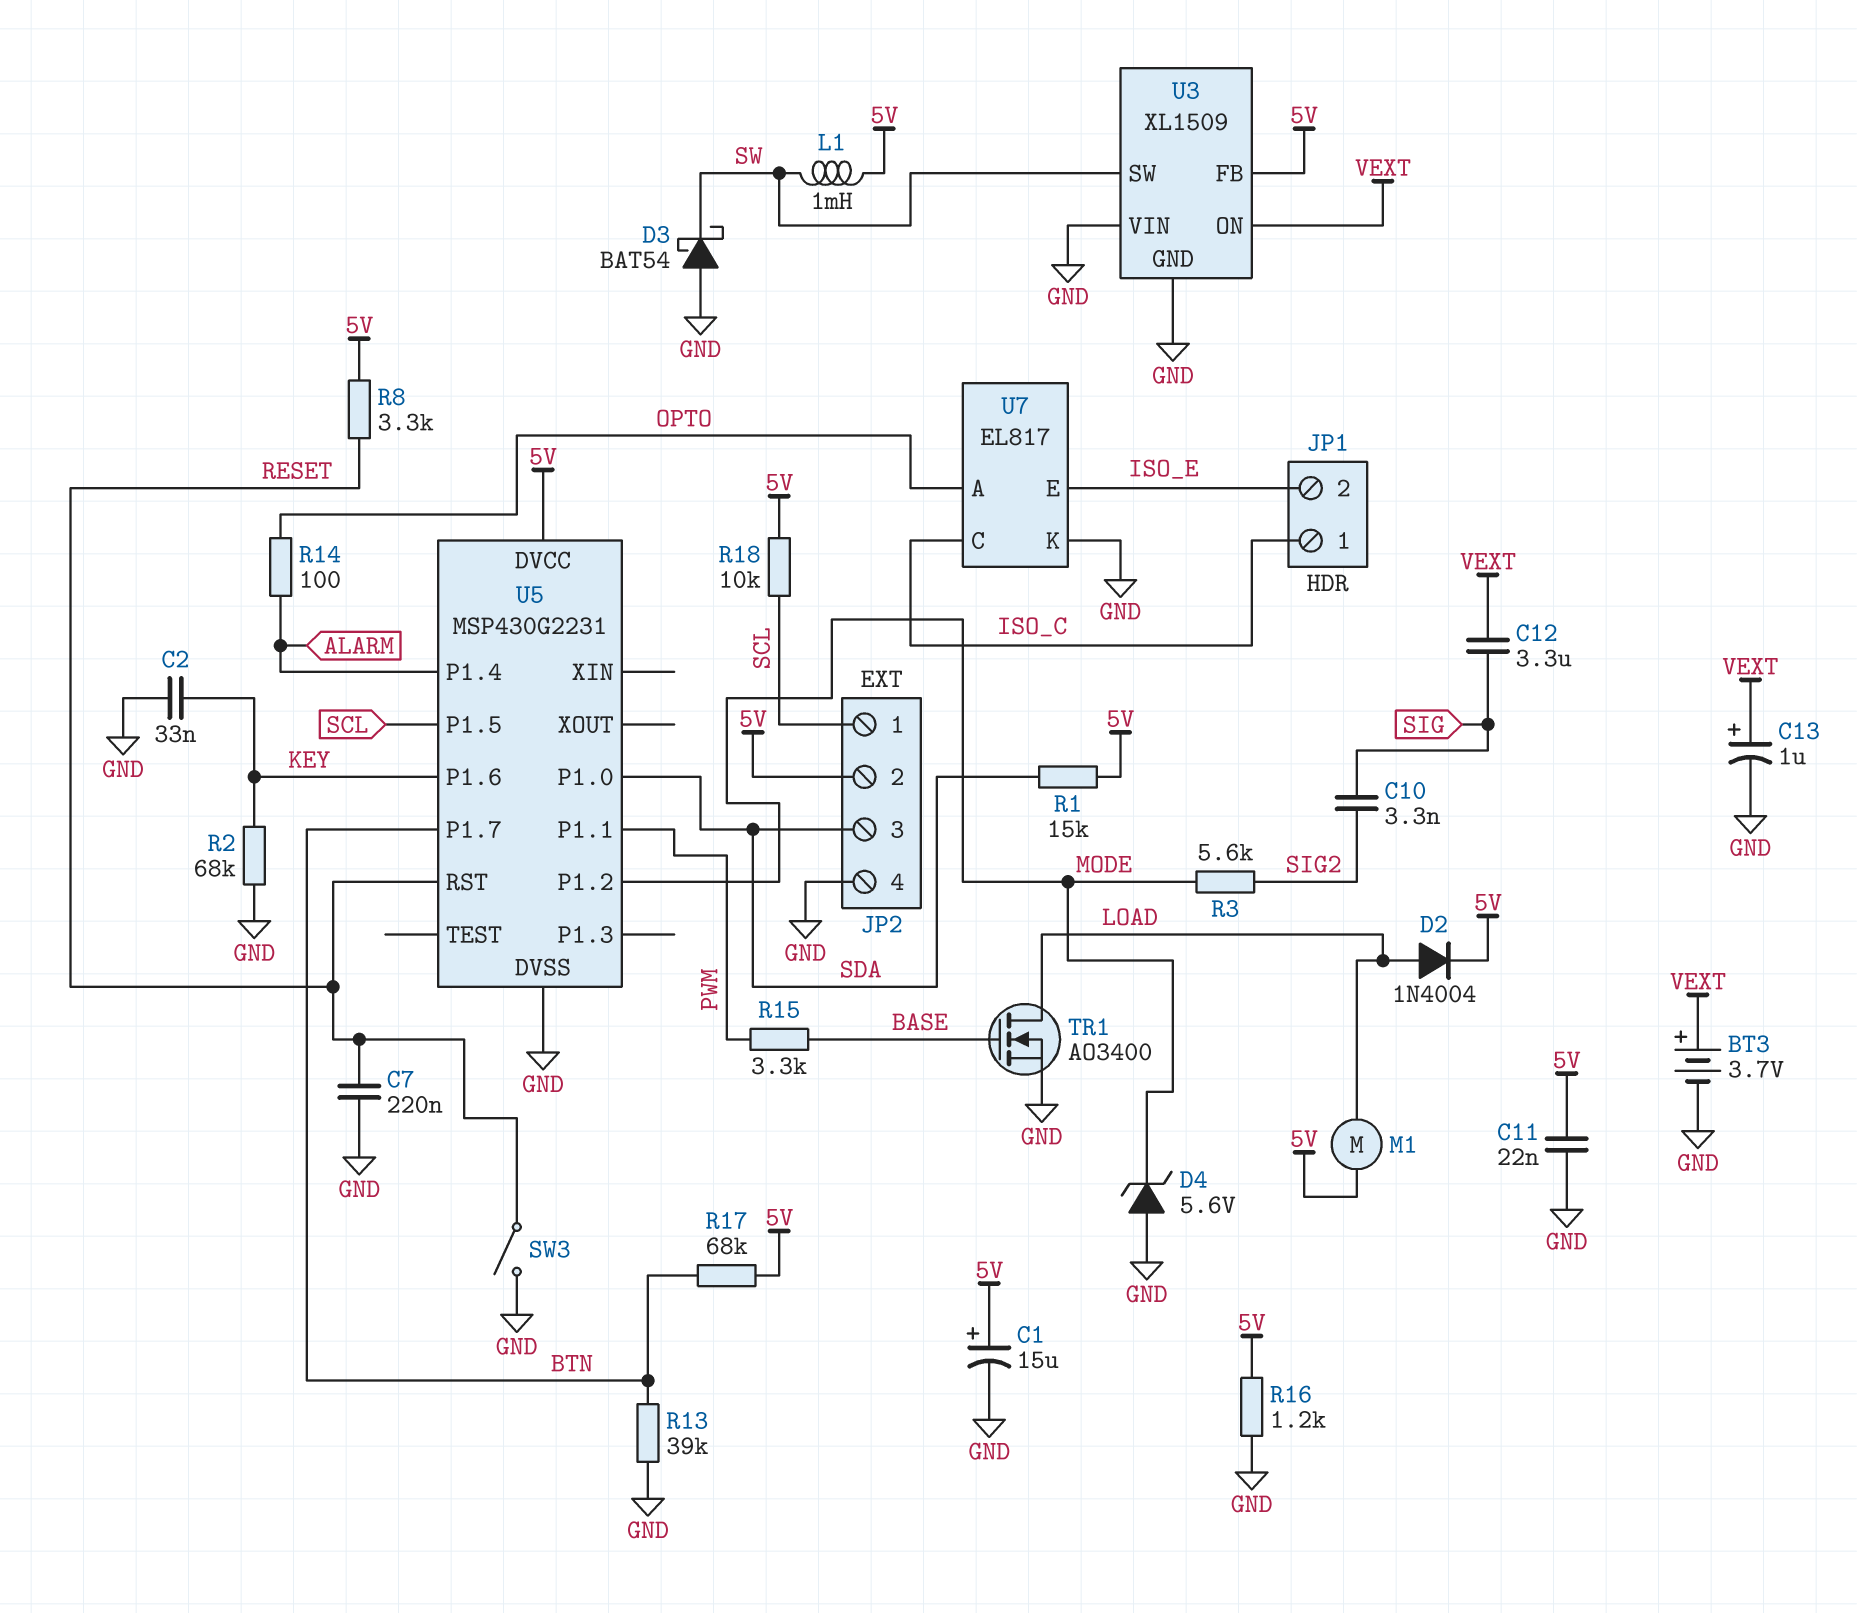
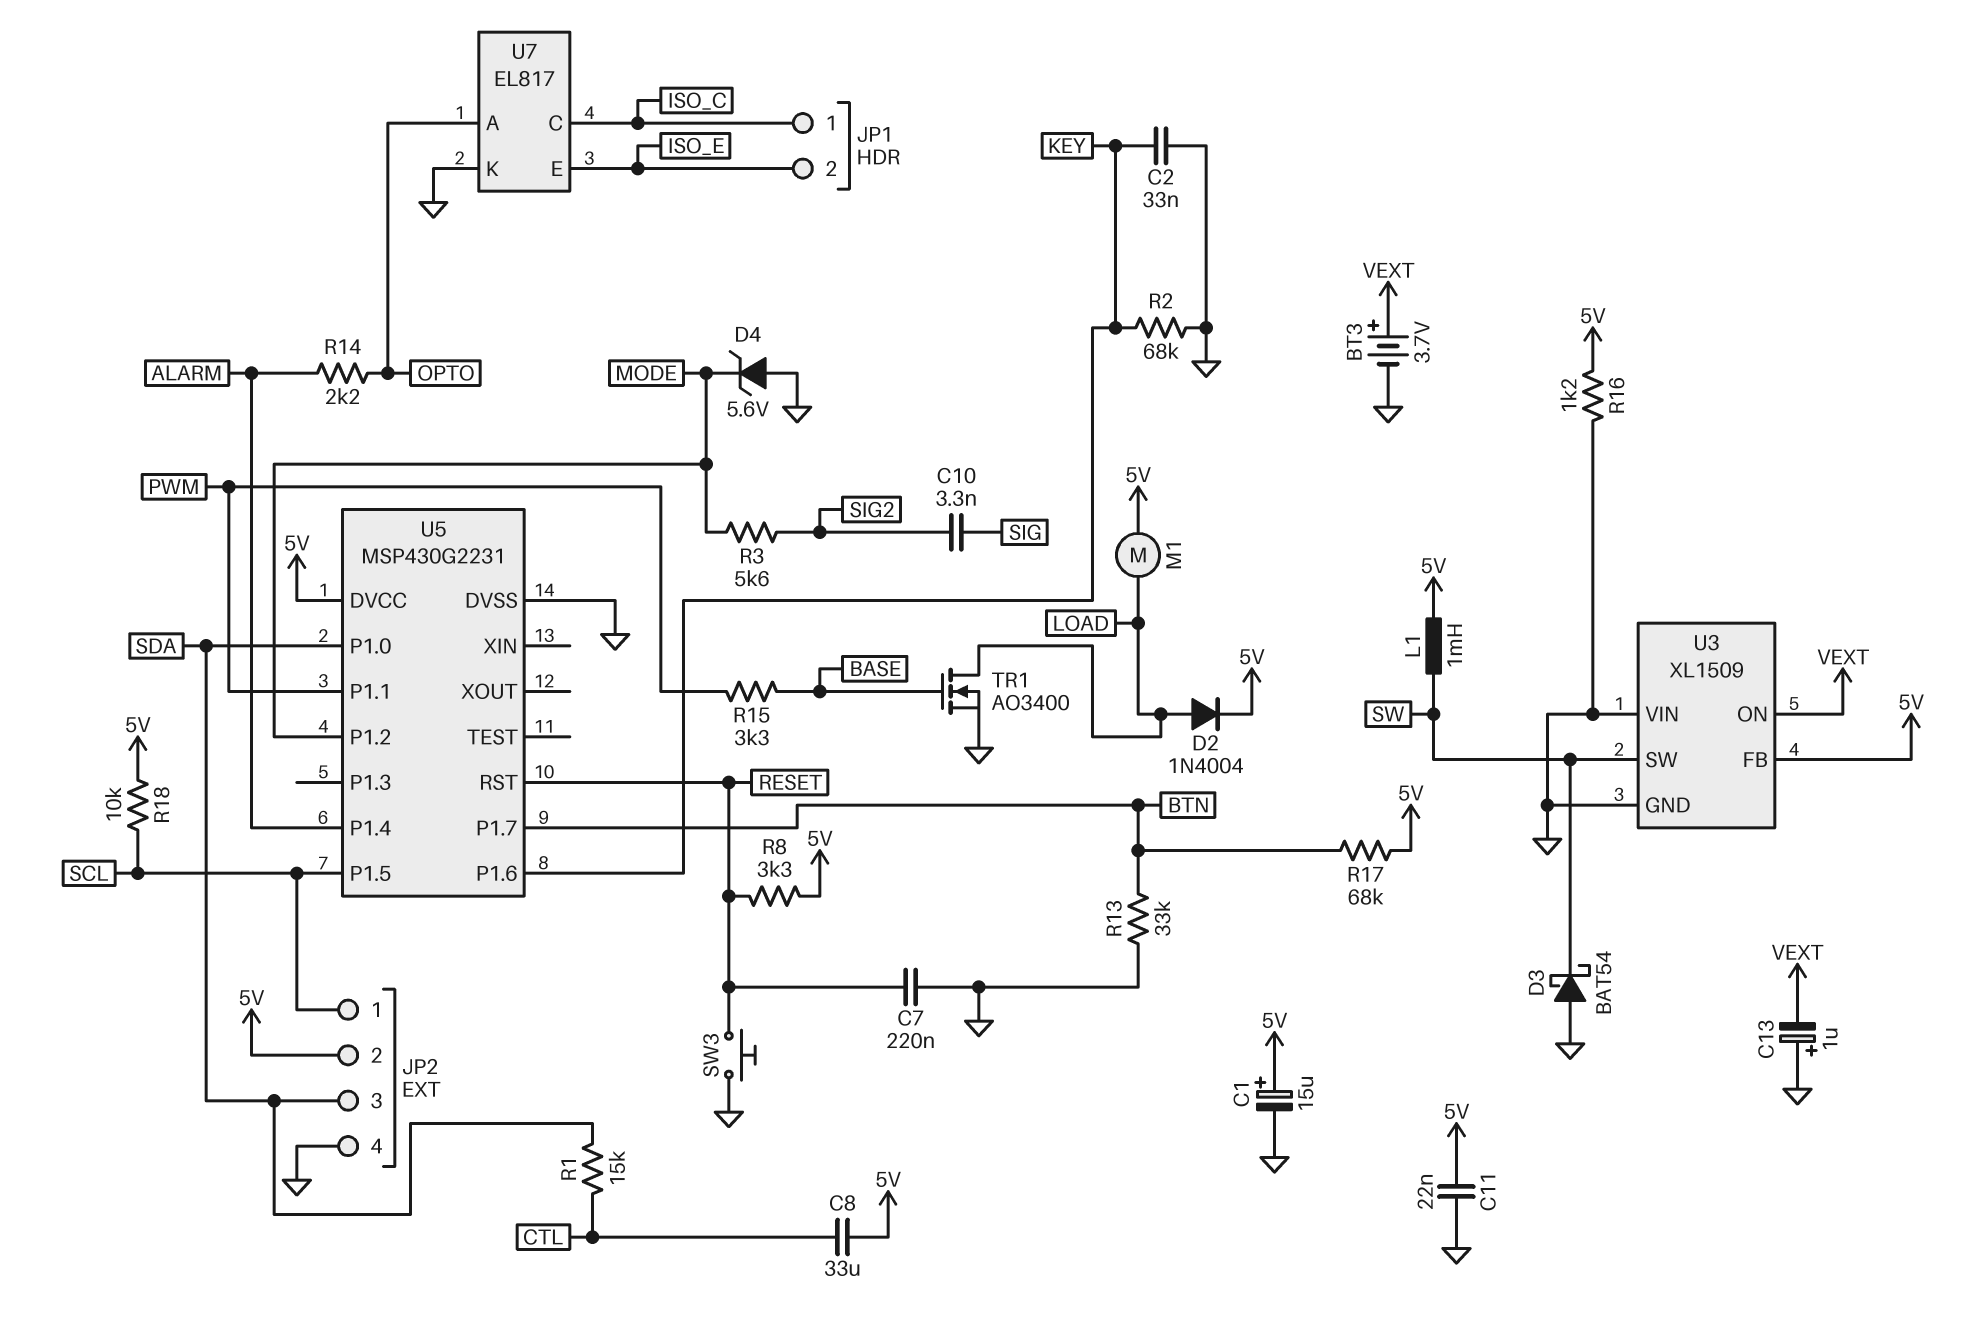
C8: none -> 33uF (5V, CTL)
C12: 3.3uF (SIG, VEXT) -> none
C13: 1uF (plus VEXT, minus GND) -> 1uF (plus GND, minus VEXT)
R1: 15k (5V, SDA) -> 15k (CTL, SDA)
R13: 39k (BTN, GND) -> 33k (BTN, GND)
R14: 100 (ALARM, OPTO) -> 2.2k (ALARM, OPTO)
SW3: switch (GND, RESET) -> button (GND, RESET)

